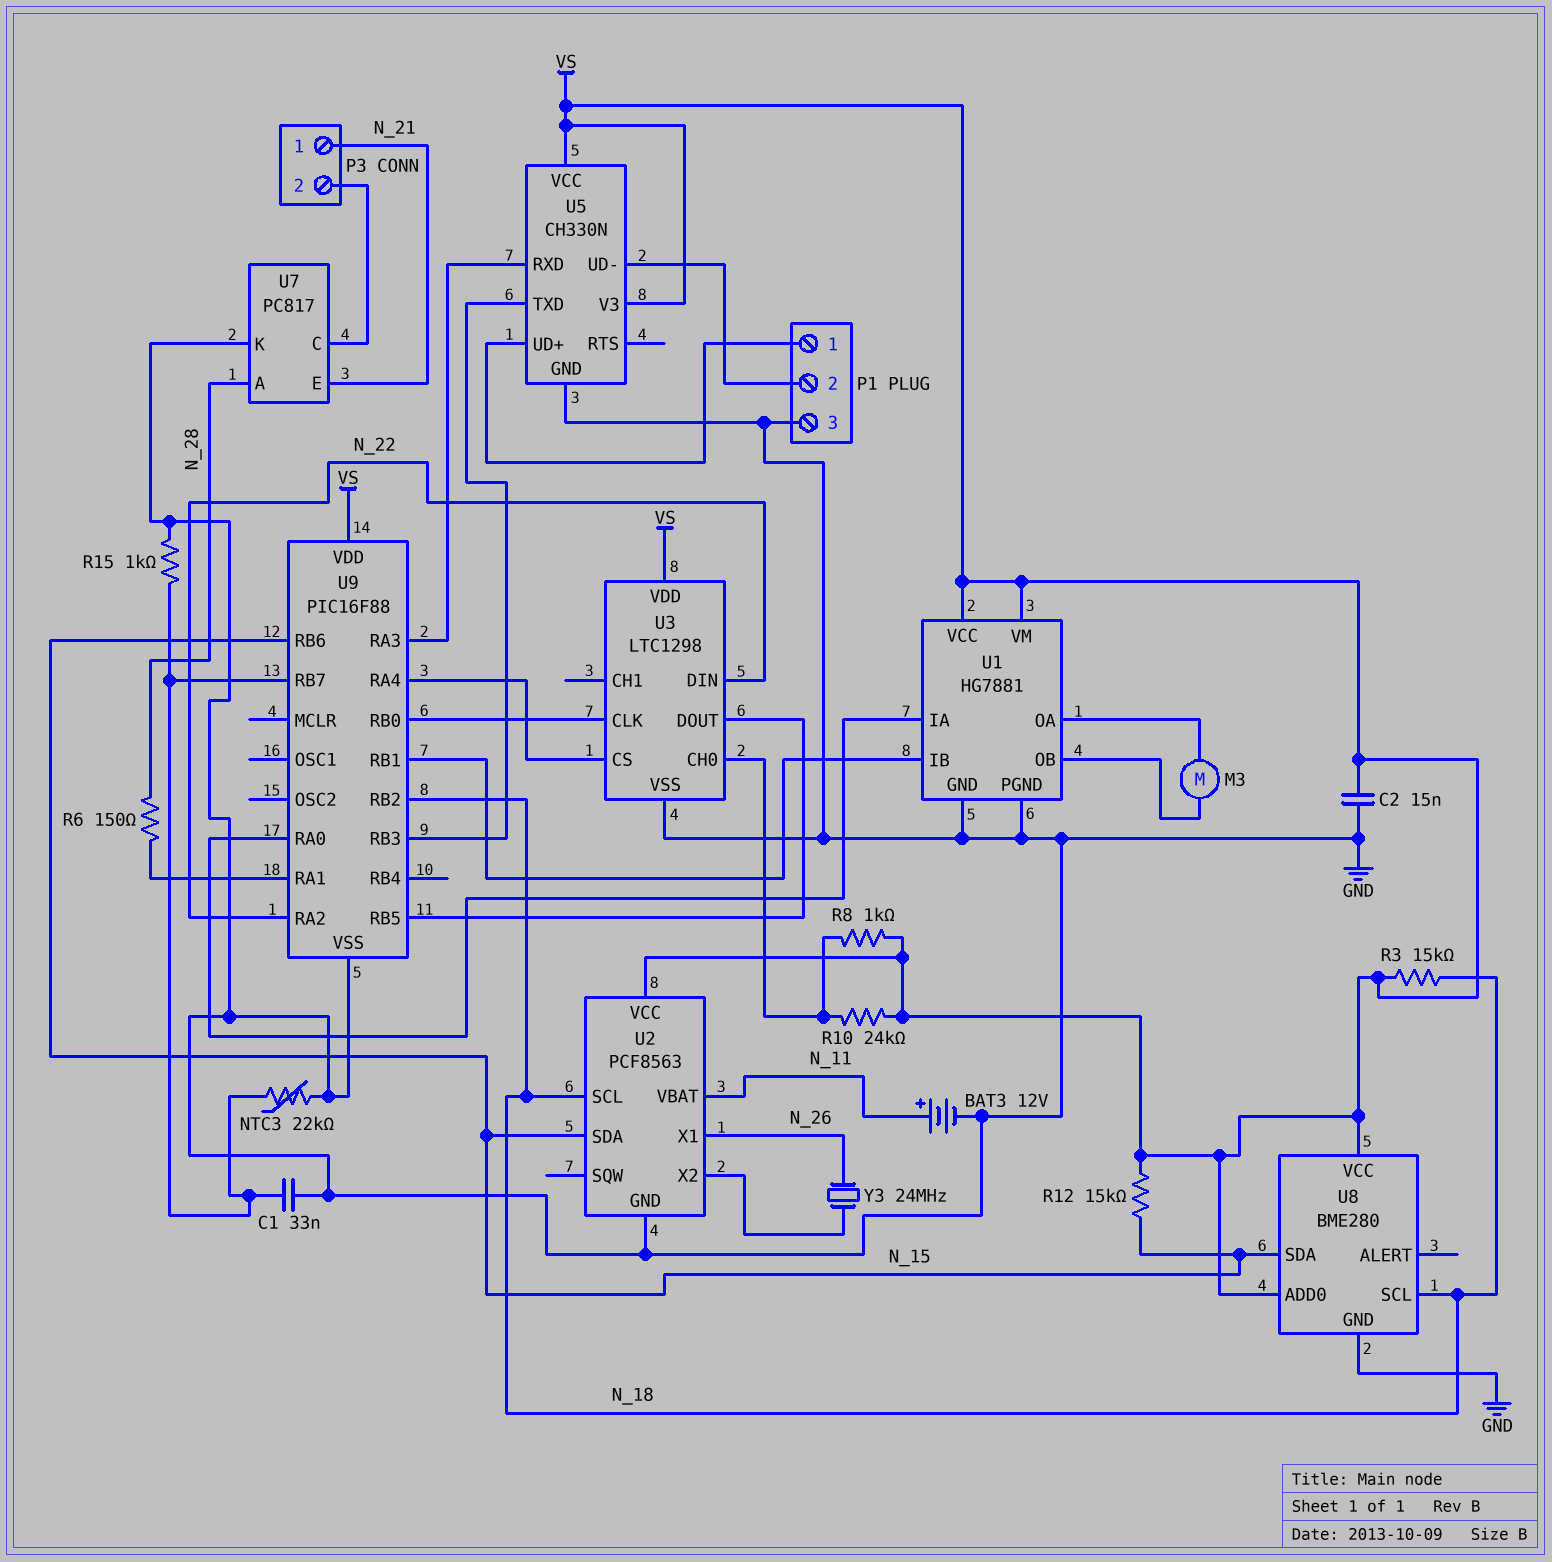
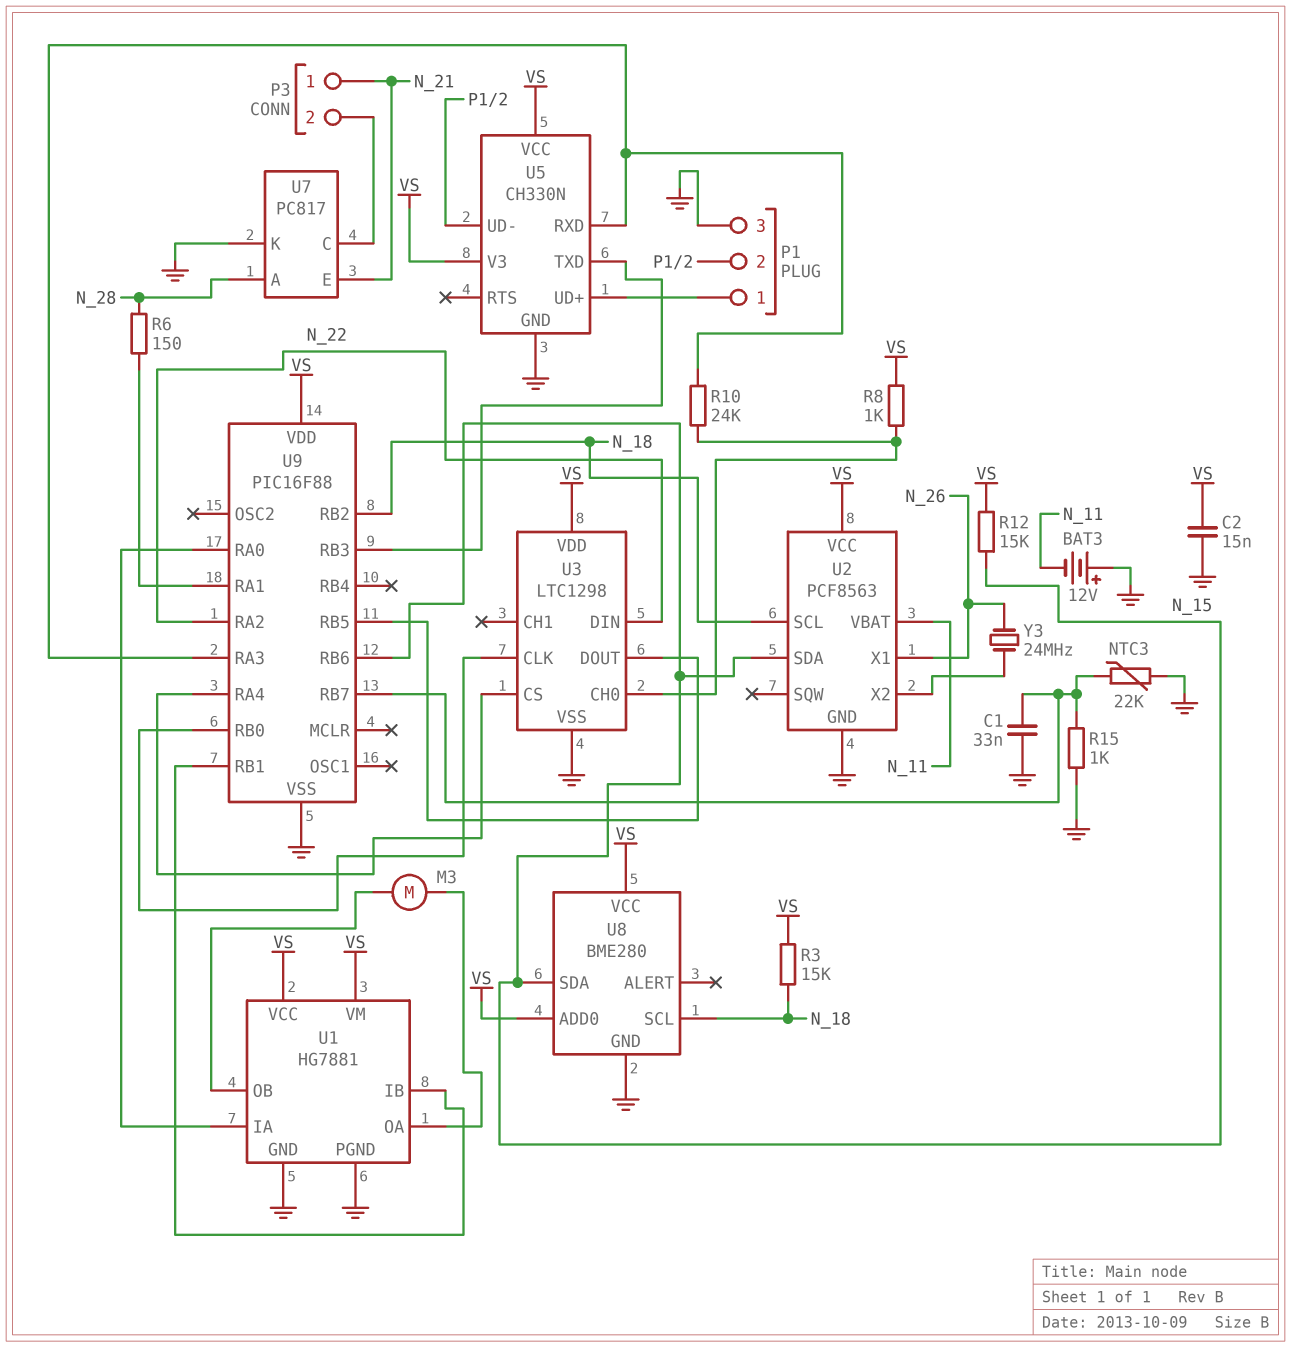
BAT3: 12V (plus N_11, minus GND) -> 12V (plus GND, minus N_11)
R10: 24k (U3/CH0, VS) -> 24k (U3/CH0, U5/RXD)

